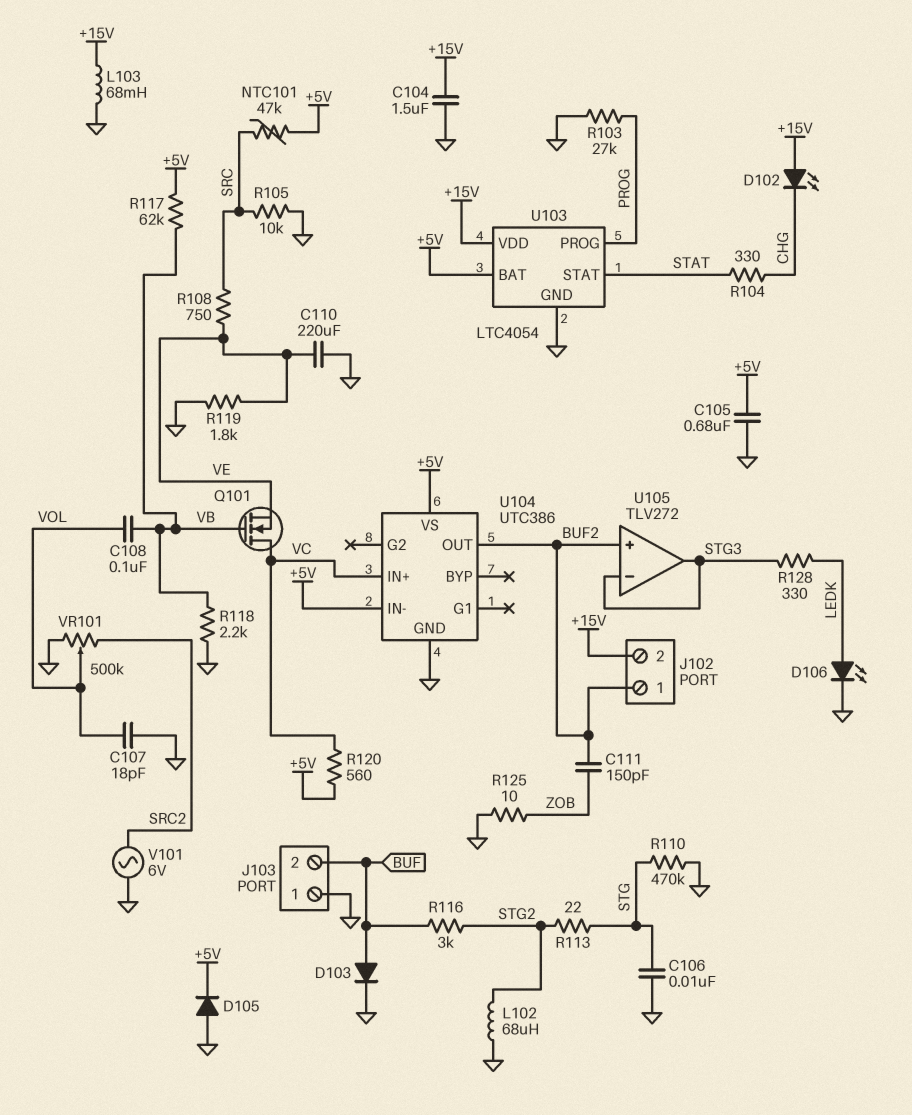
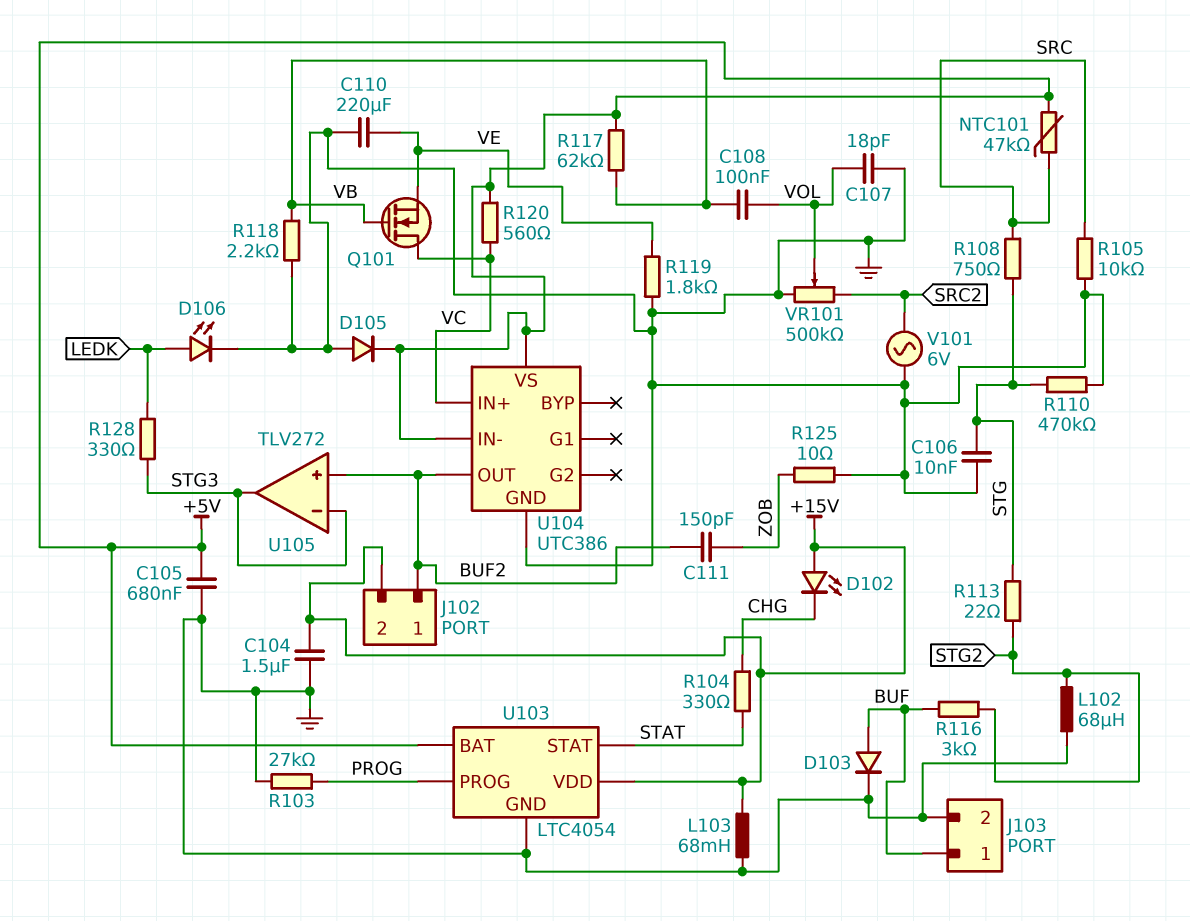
J103 pin 1: GND -> BUF
J103 pin 2: BUF -> GND
R108: 750 (SRC, VE) -> 750 (SRC, STG)

